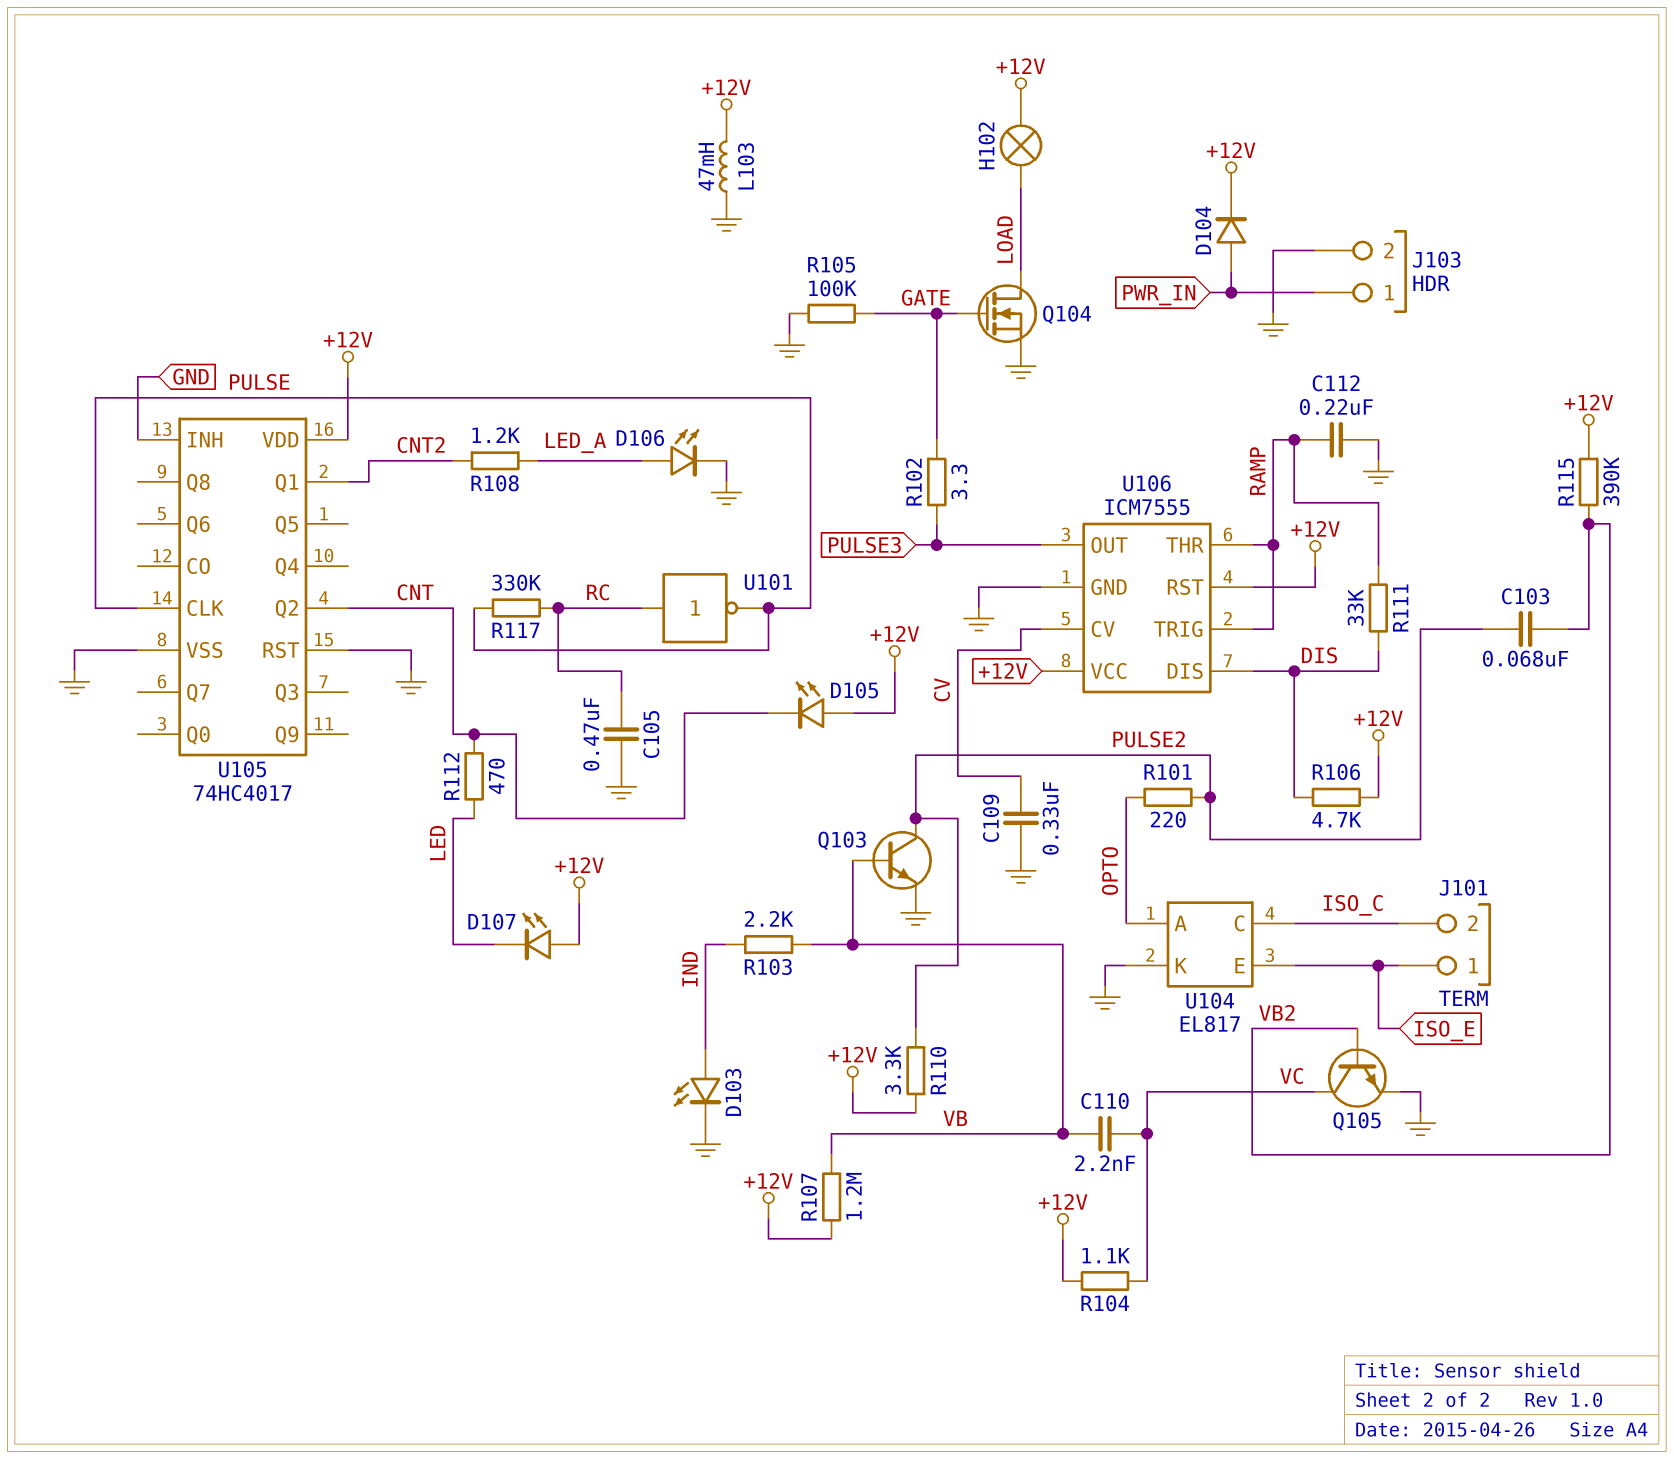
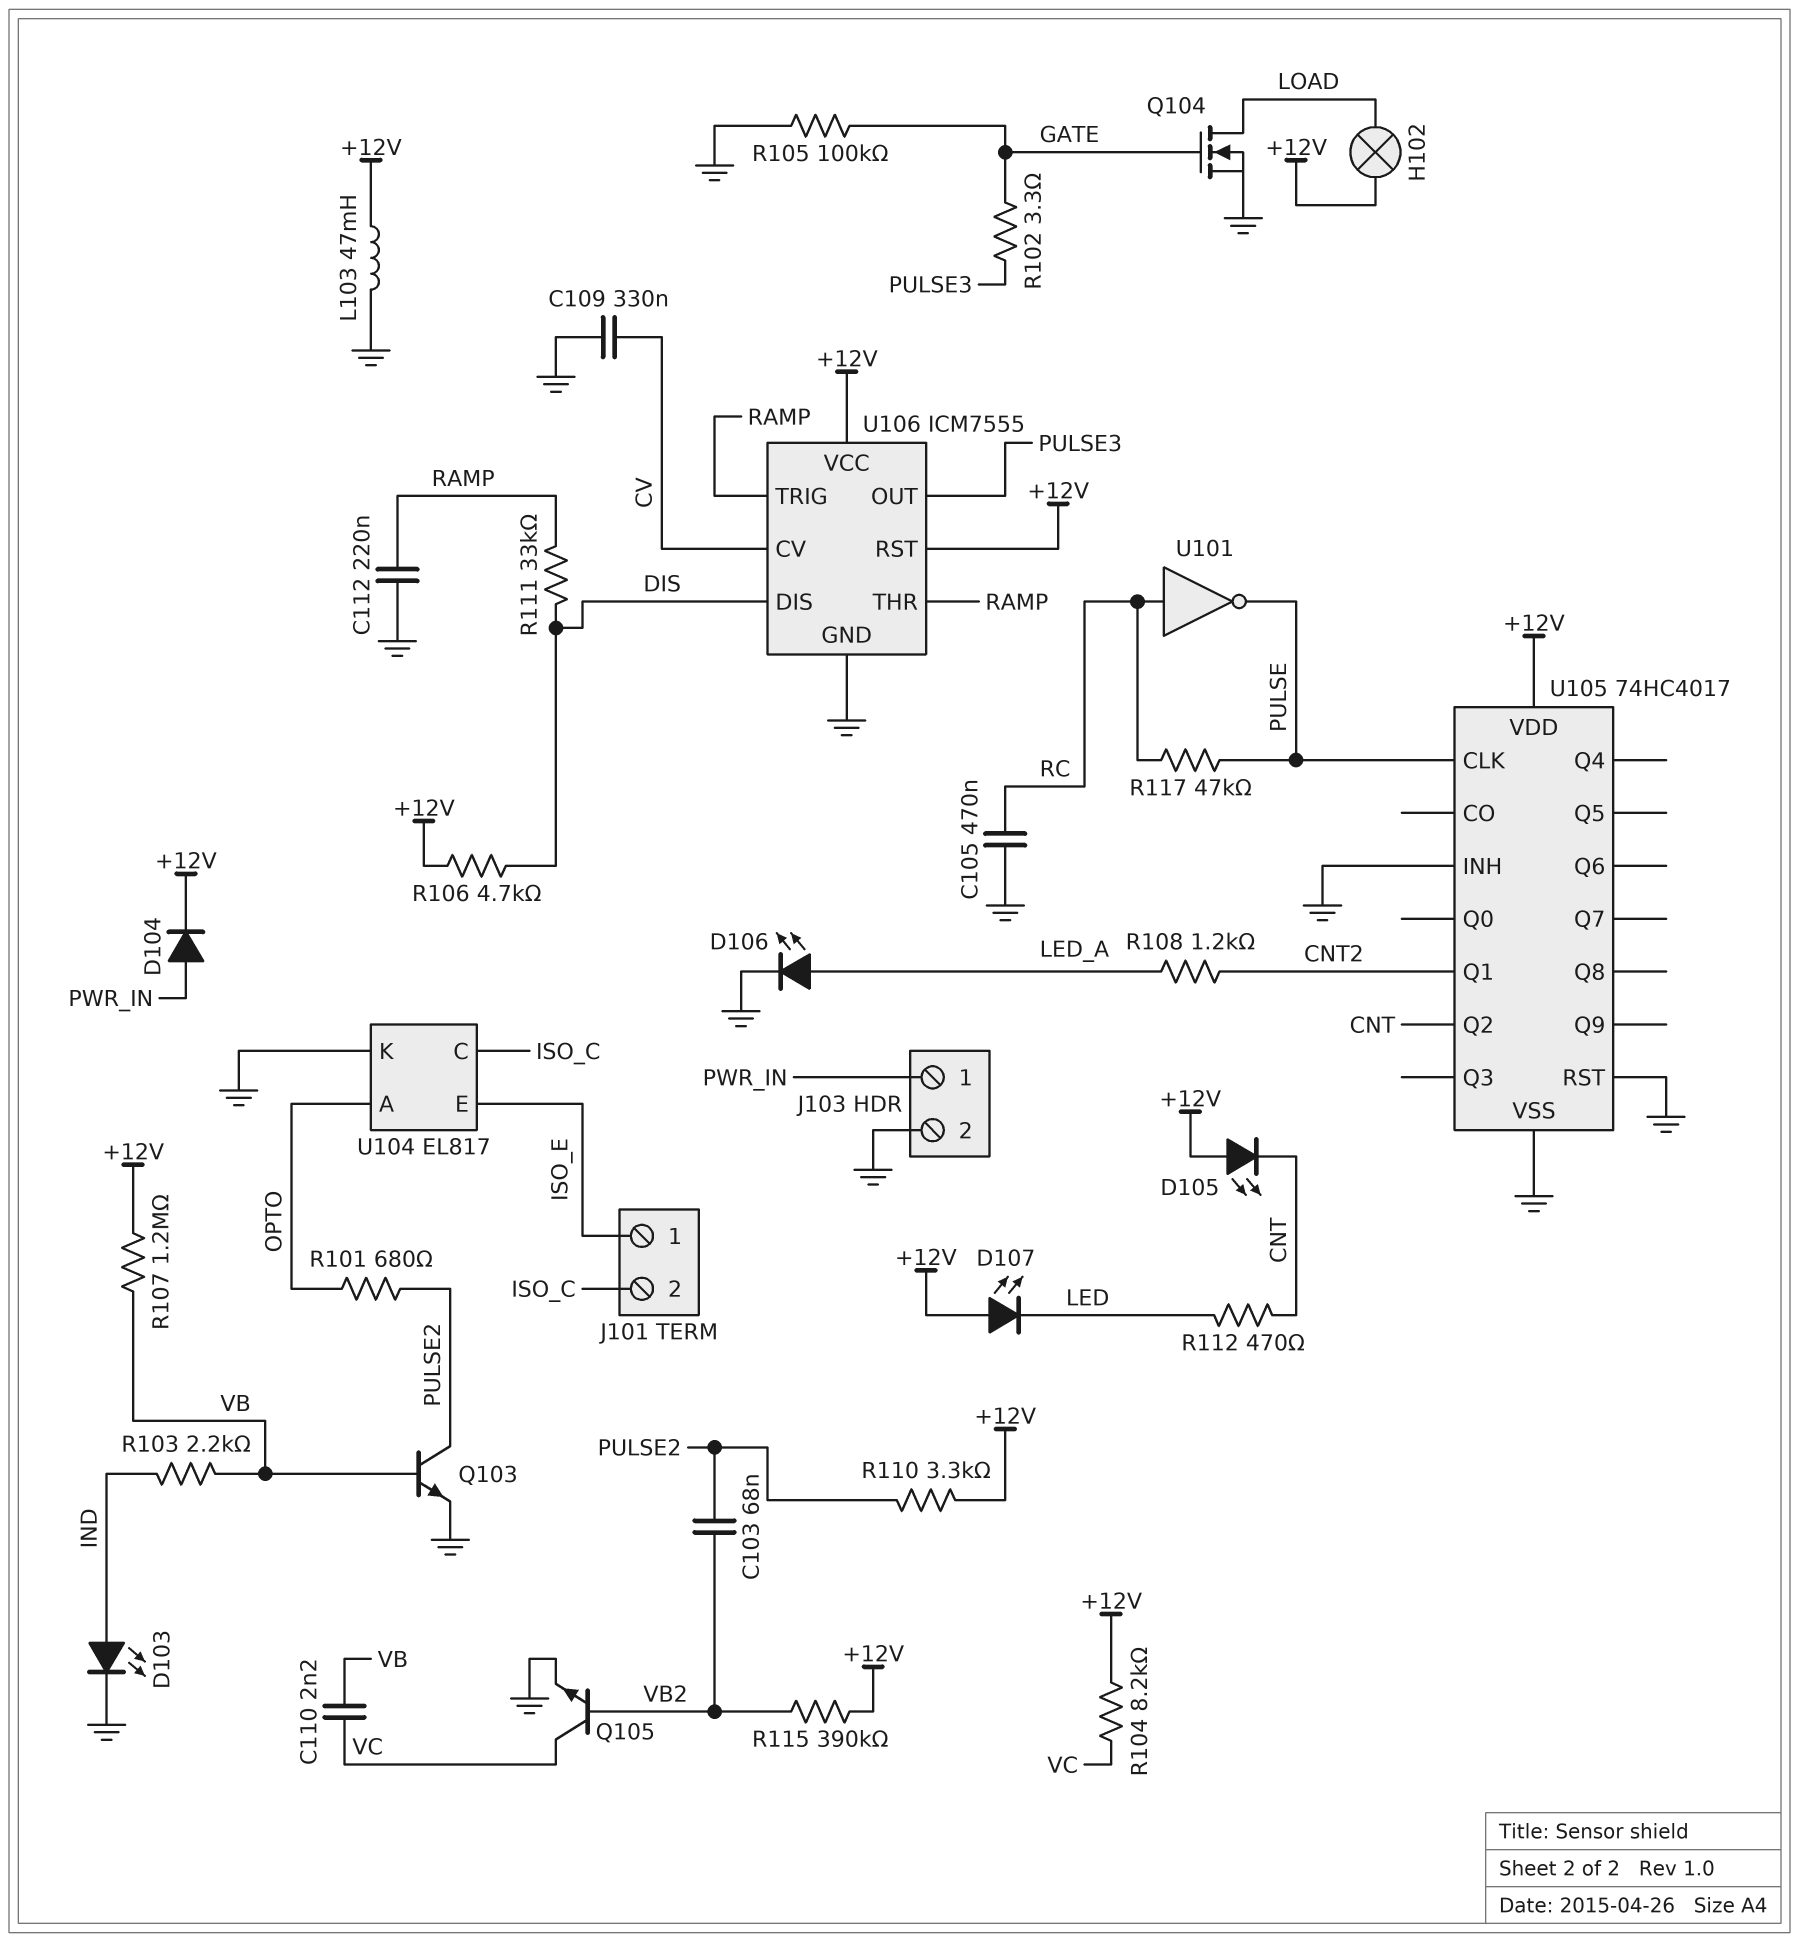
R101: 220 (OPTO, PULSE2) -> 680 (OPTO, PULSE2)
R104: 1.1k (+12V, VC) -> 8.2k (+12V, VC)
R117: 330k (PULSE, RC) -> 47k (PULSE, RC)

